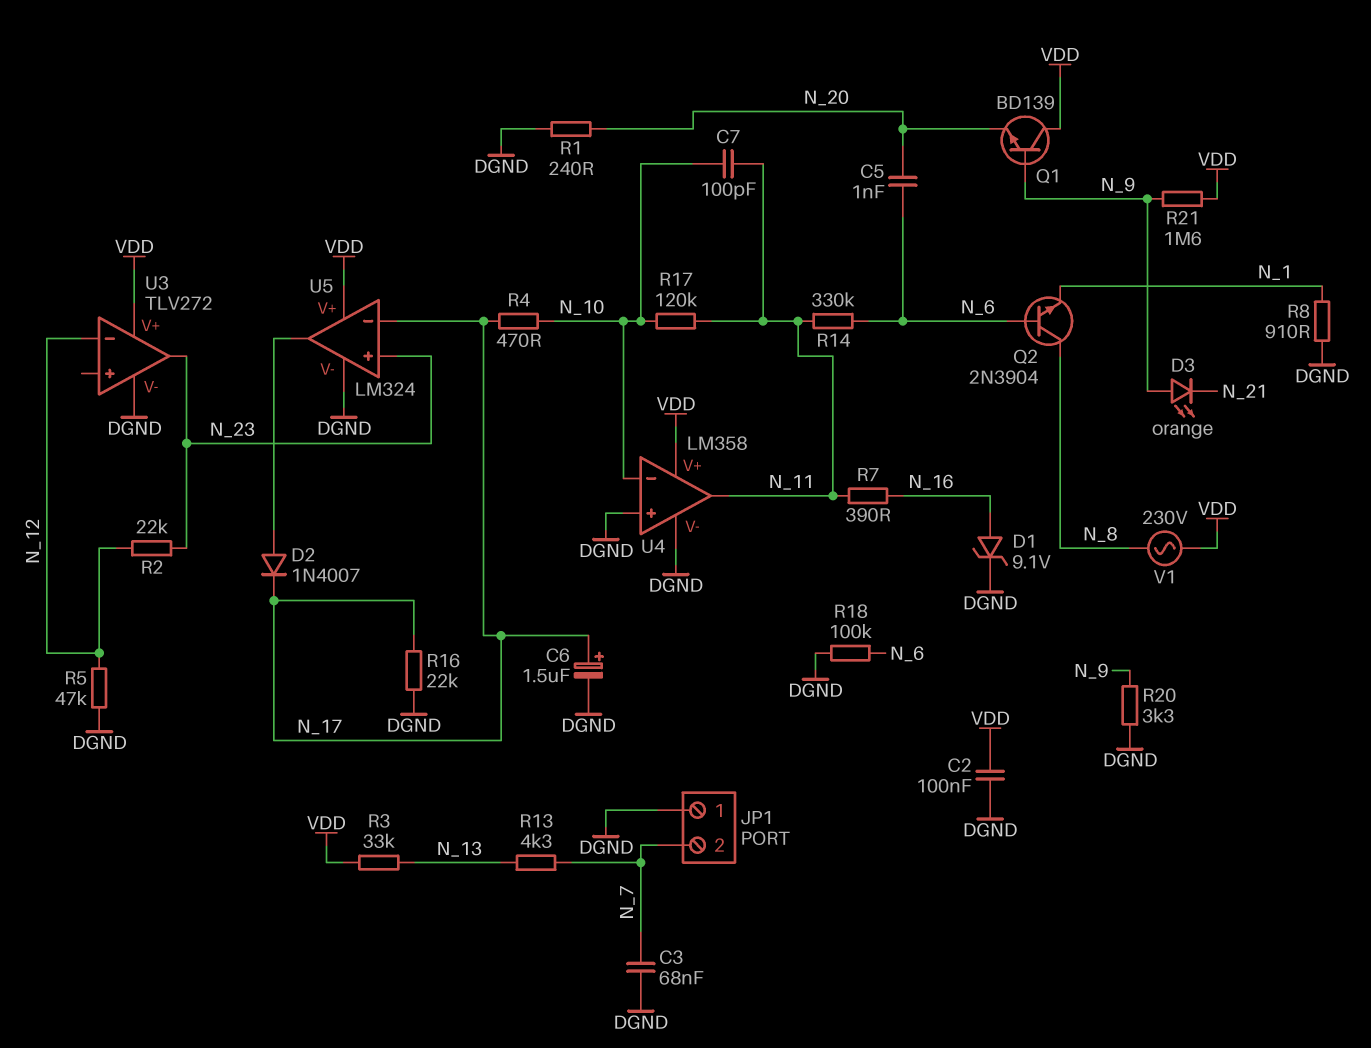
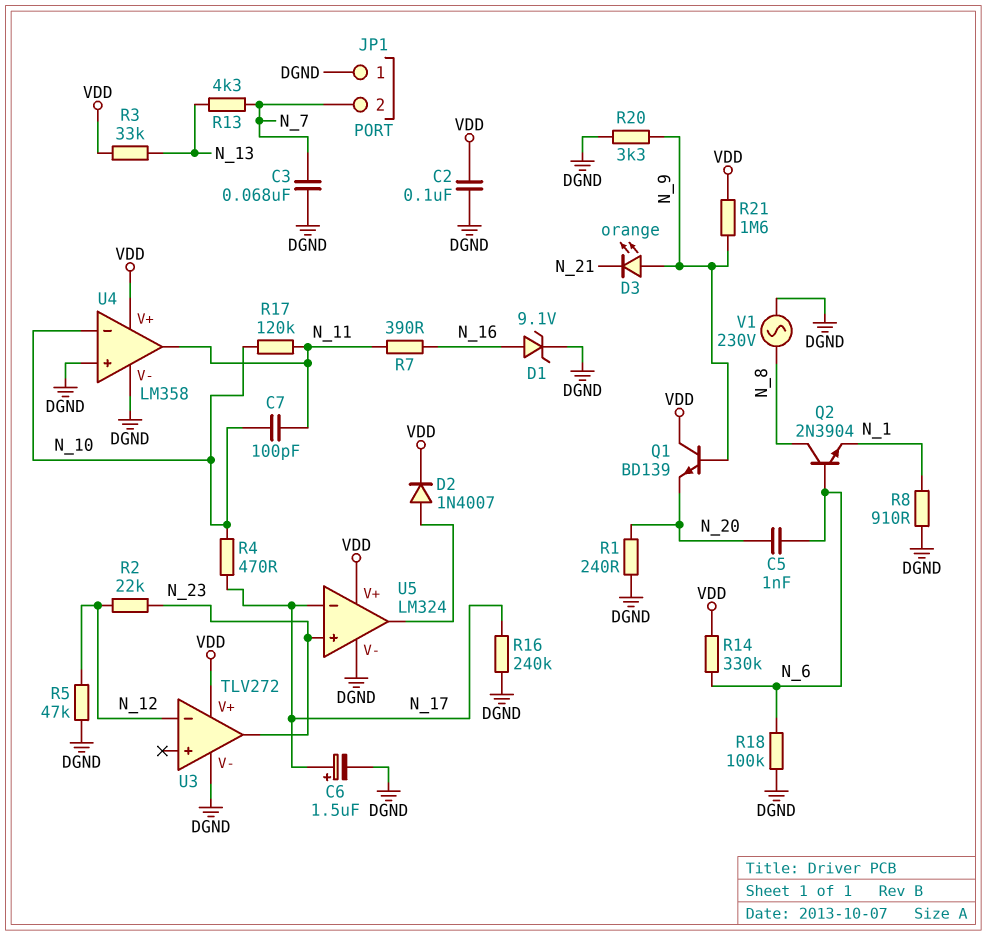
D2: diode 1N4007 (A U5/out, K N_17) -> diode 1N4007 (A U5/out, K VDD)
R14: 330k (N_6, N_11) -> 330k (N_6, VDD)
R16: 22k (DGND, N_17) -> 240k (DGND, N_17)
V1: AC 230V (N_8, VDD) -> AC 230V (DGND, N_8)

